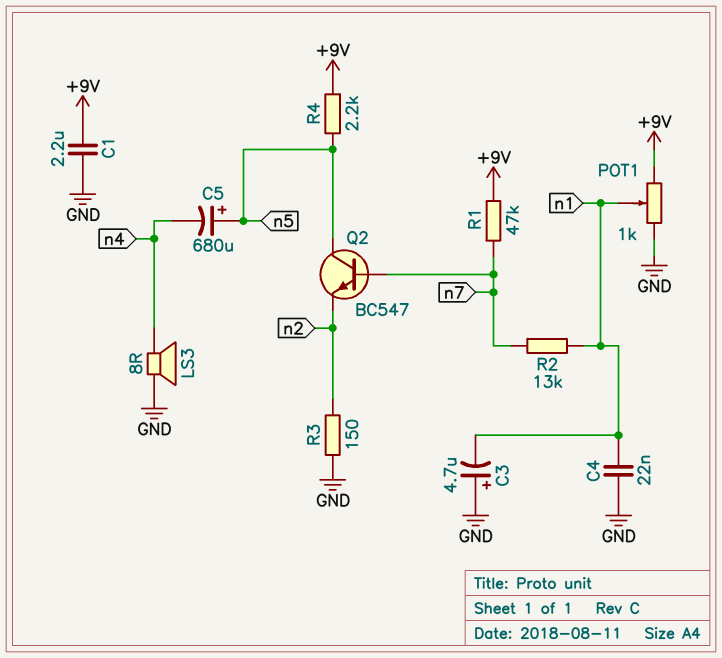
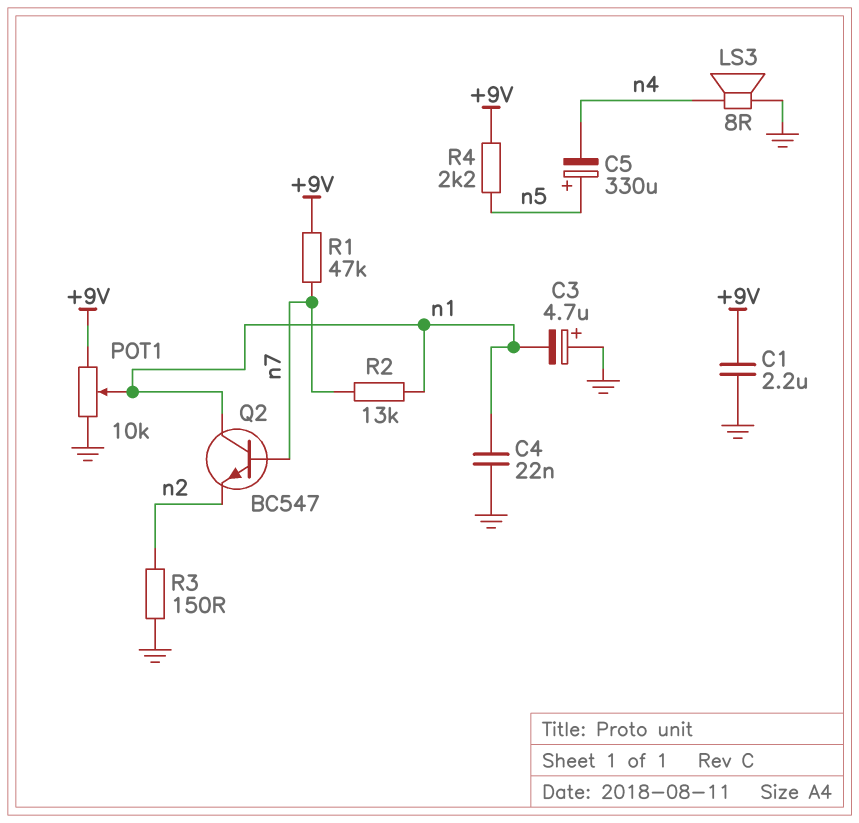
C5: 680uF (plus n5, minus n4) -> 330uF (plus n5, minus n4)
POT1: 1k (+9V, GND, wiper n1) -> 10k (+9V, GND, wiper n1)
Q2: NPN BC547 (B n7, C n5, E n2) -> NPN BC547 (B n7, C n1, E n2)

